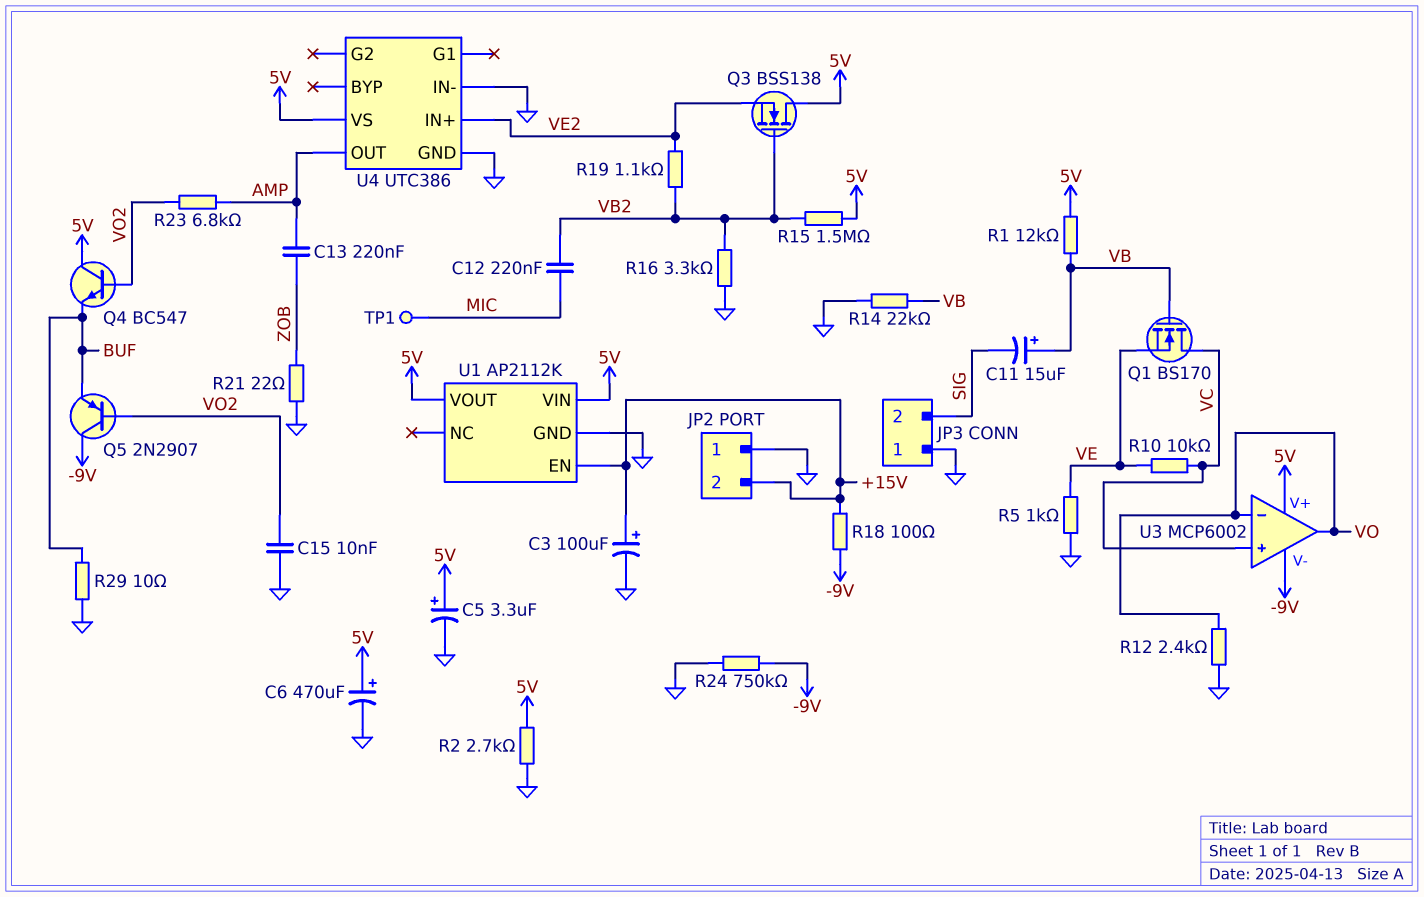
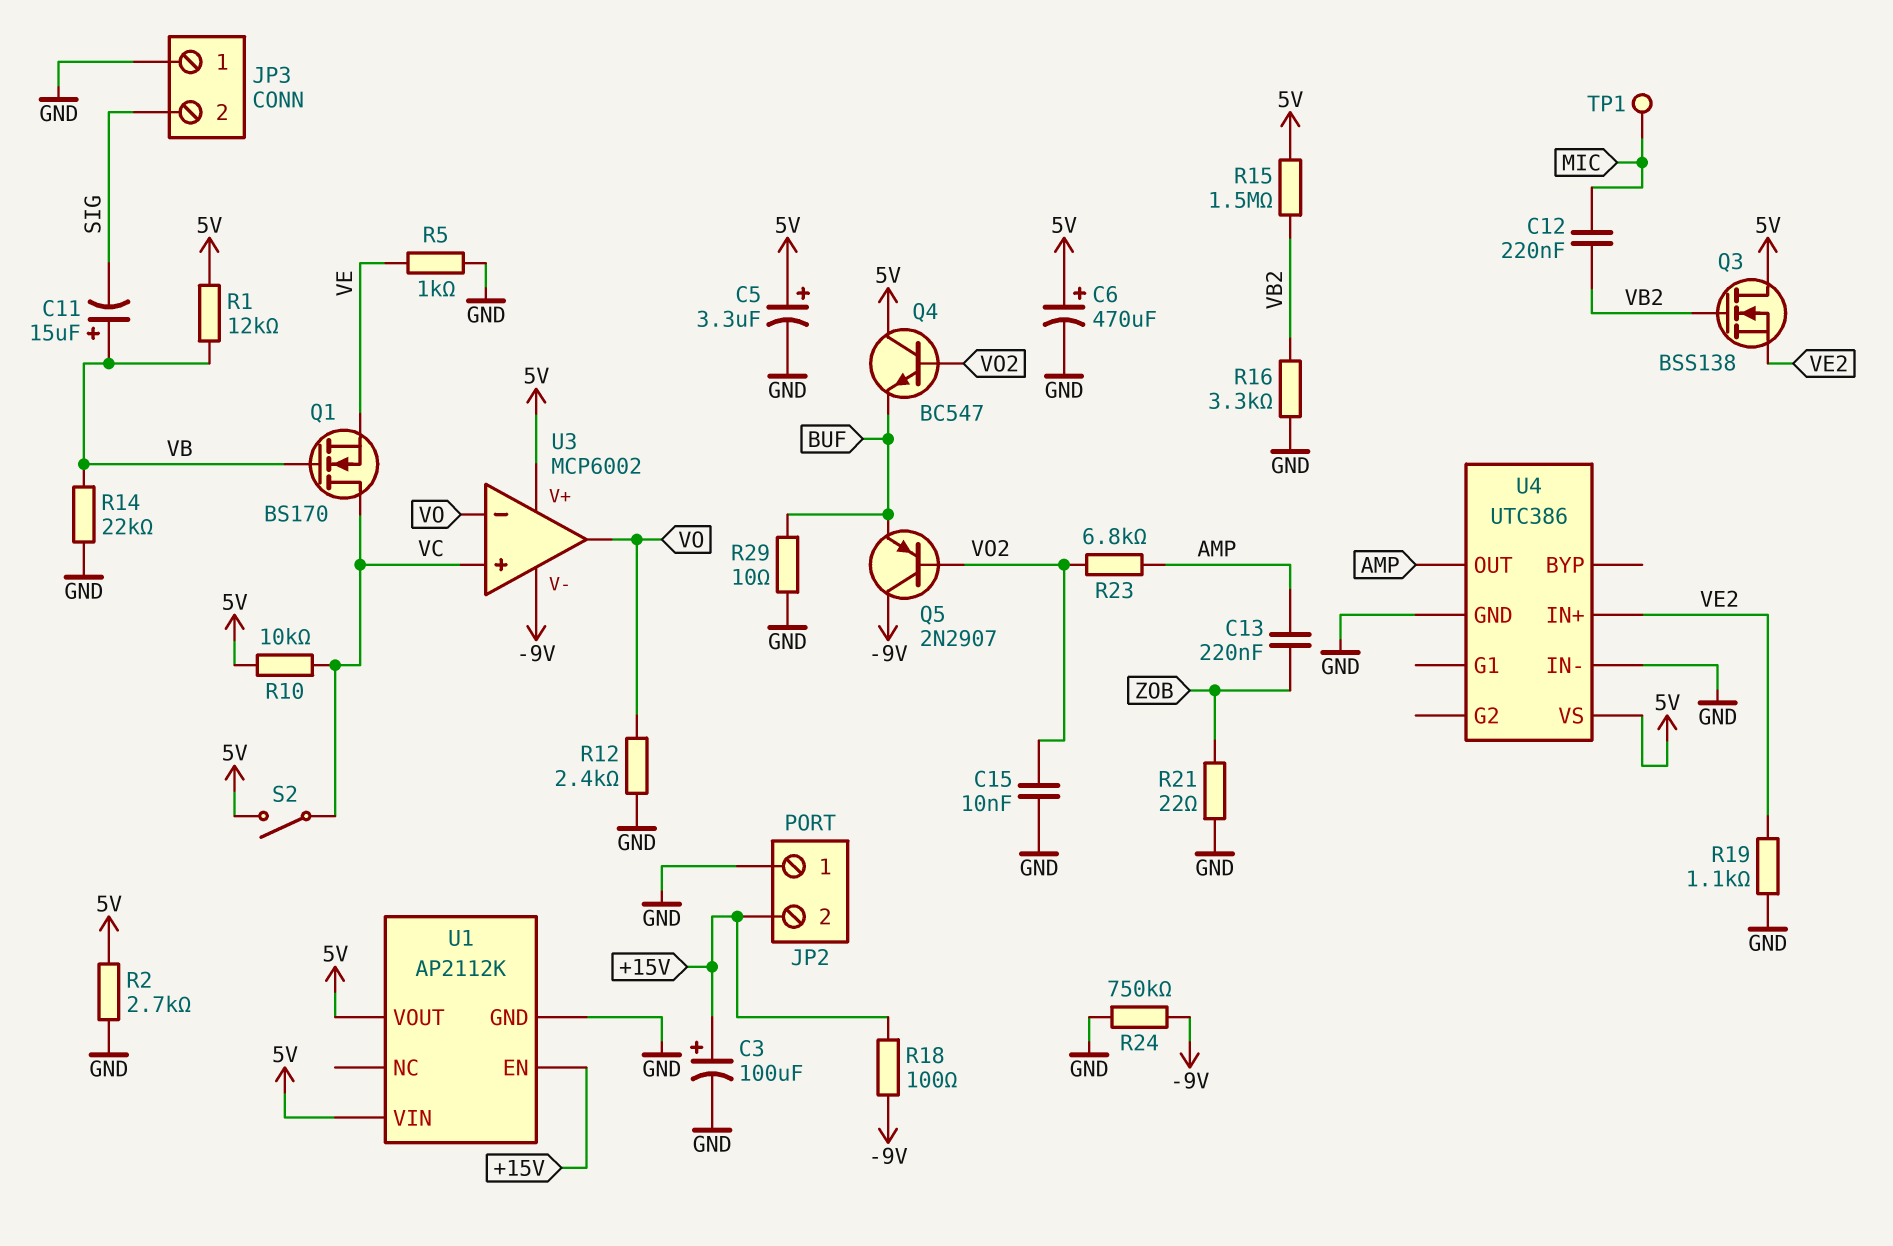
R10: 10k (VC, VE) -> 10k (5V, VC)
R19: 1.1k (VB2, VE2) -> 1.1k (GND, VE2)
S2: none -> switch (5V, VC)

